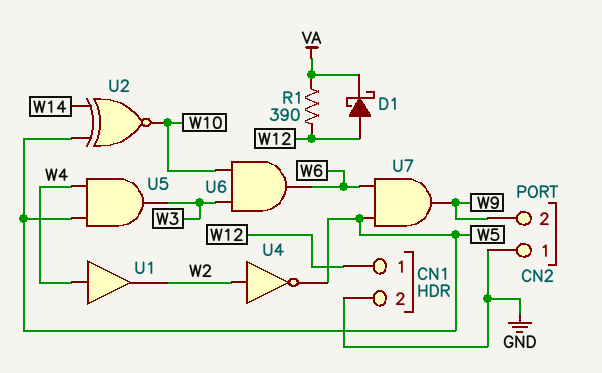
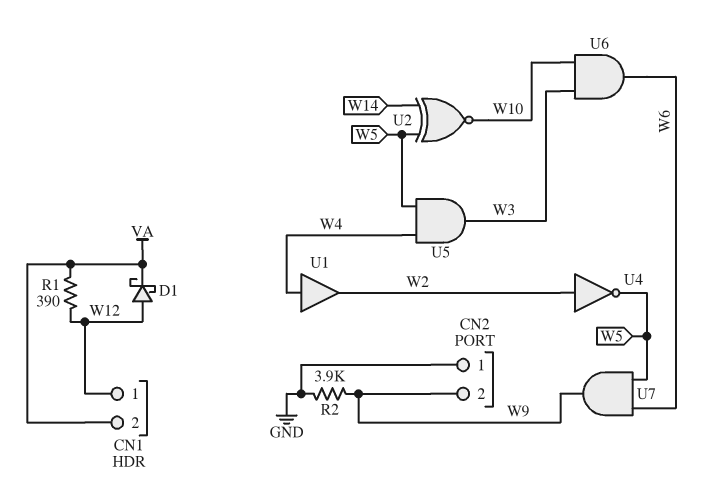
CN1 pin 2: GND -> VA
R2: none -> 3.9k (GND, W9)

